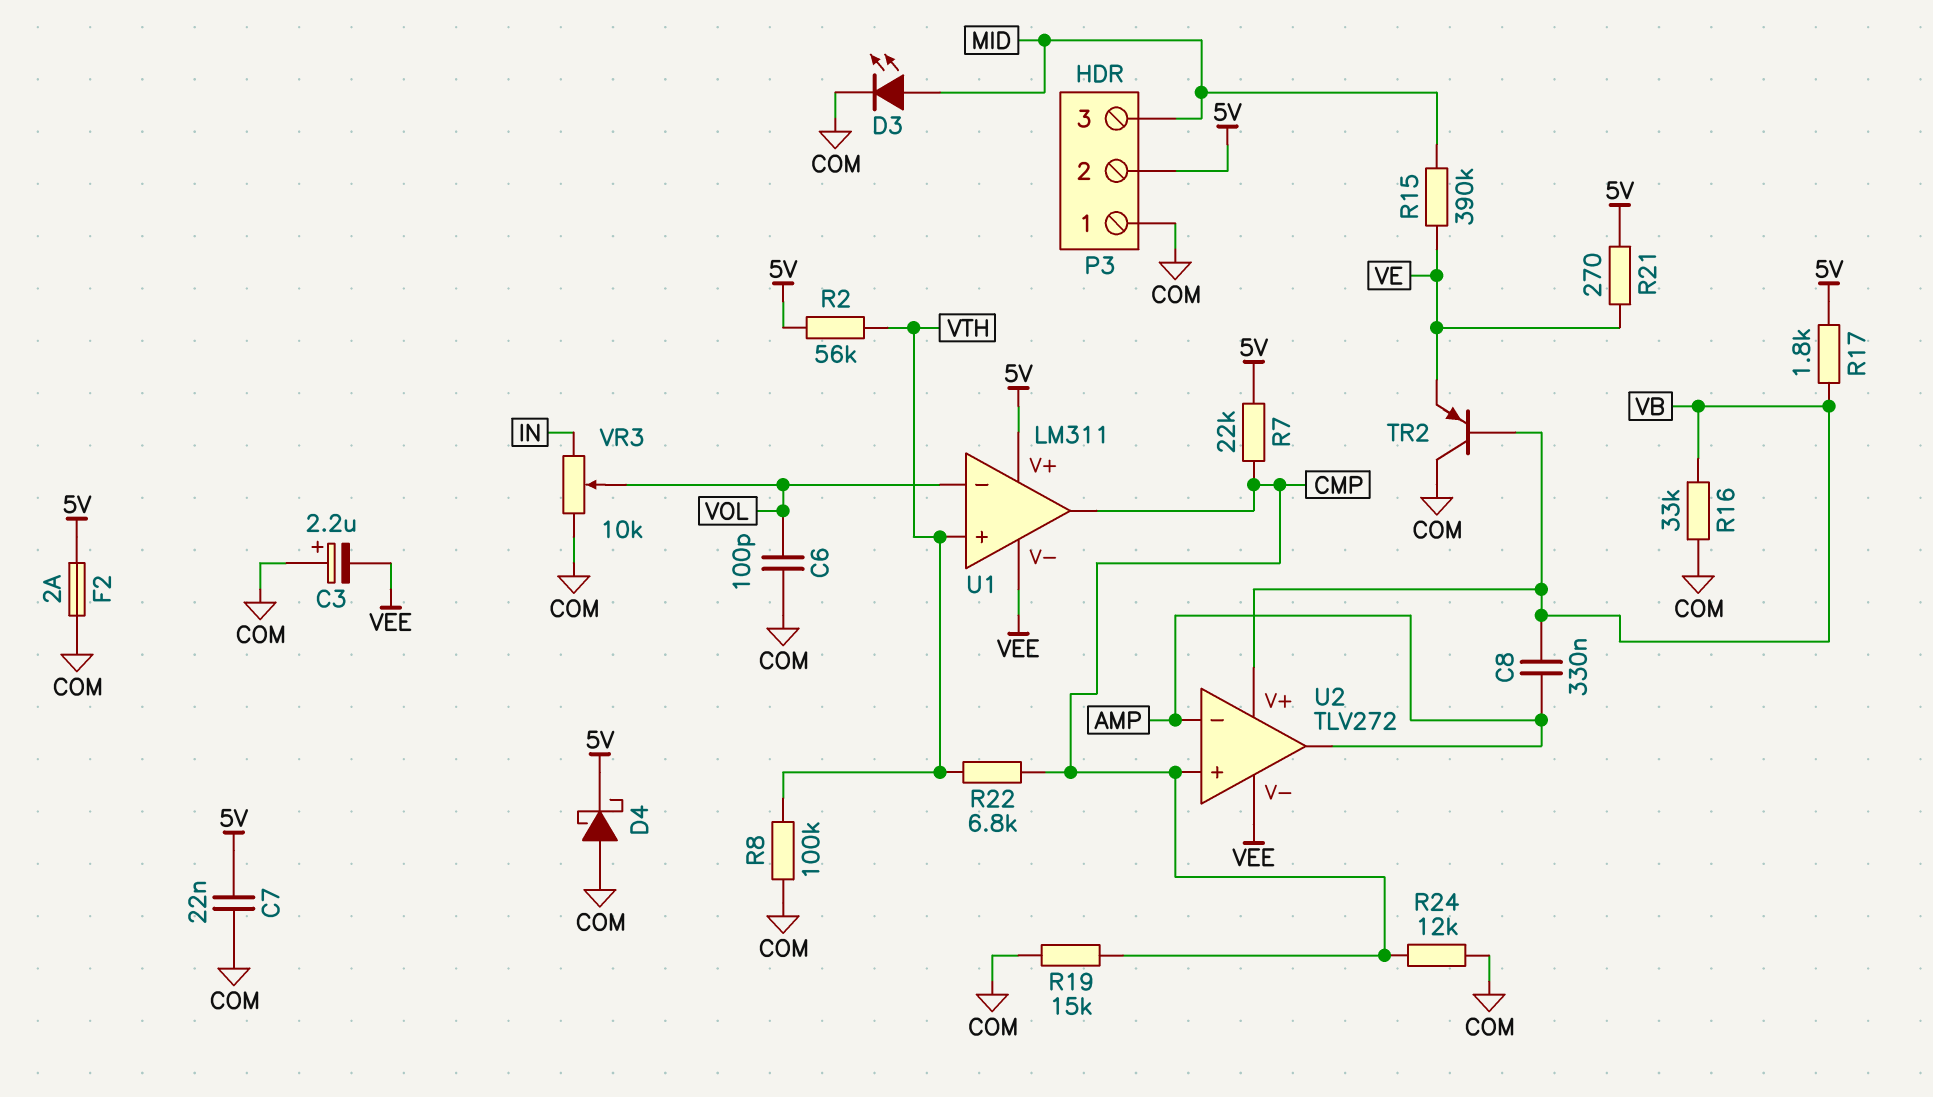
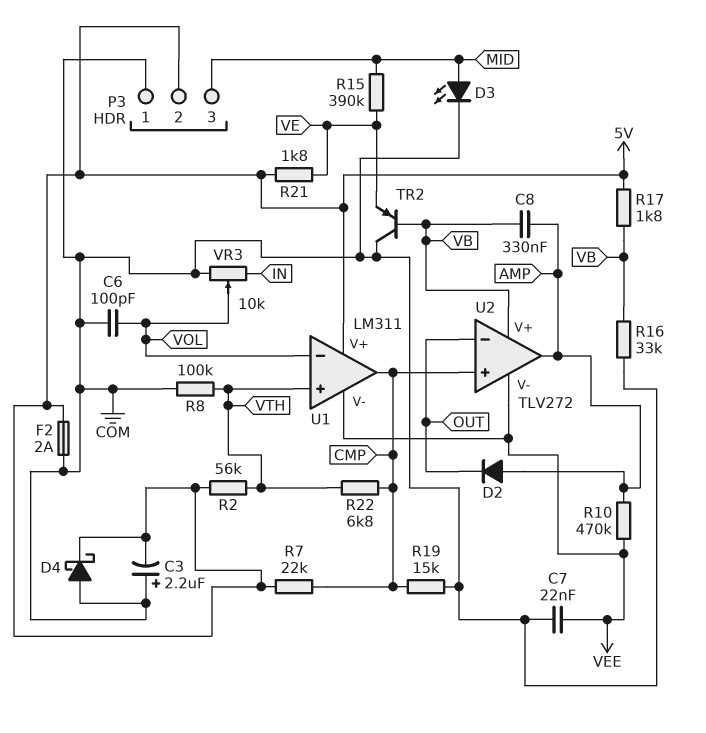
C3: 2.2uF (plus COM, minus VEE) -> 2.2uF (plus COM, minus 5V)
C7: 22nF (5V, COM) -> 22nF (COM, VEE)
D2: none -> diode (A AMP, K OUT)
R10: none -> 470k (AMP, VEE)
R21: 270 (5V, VE) -> 1.8k (5V, VE)
R24: 12k (CMP, COM) -> none
U2 pin in-: AMP -> OUT

